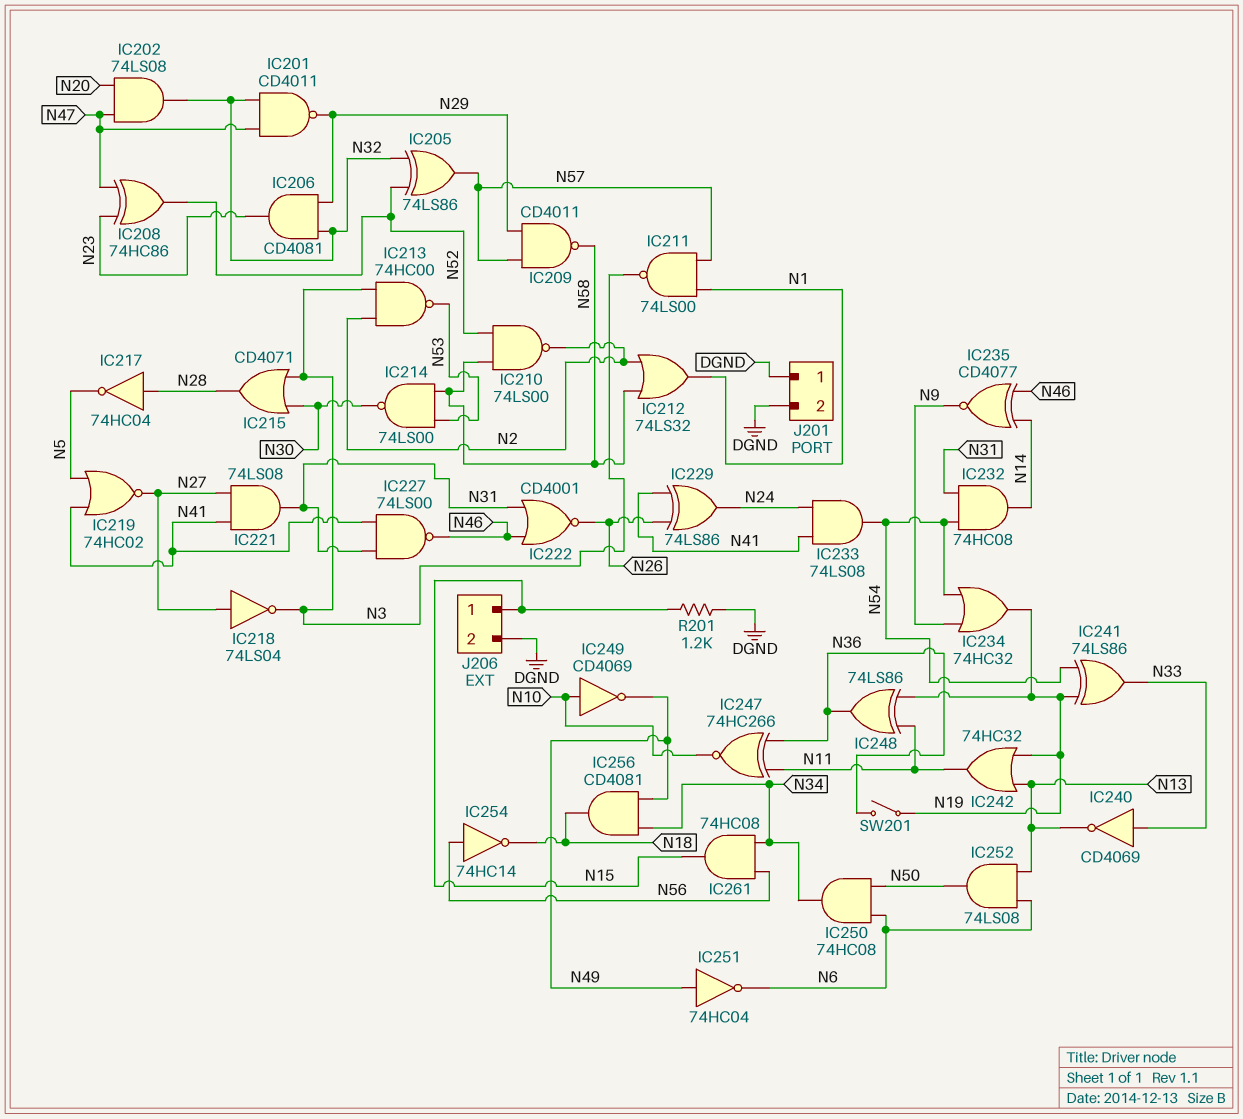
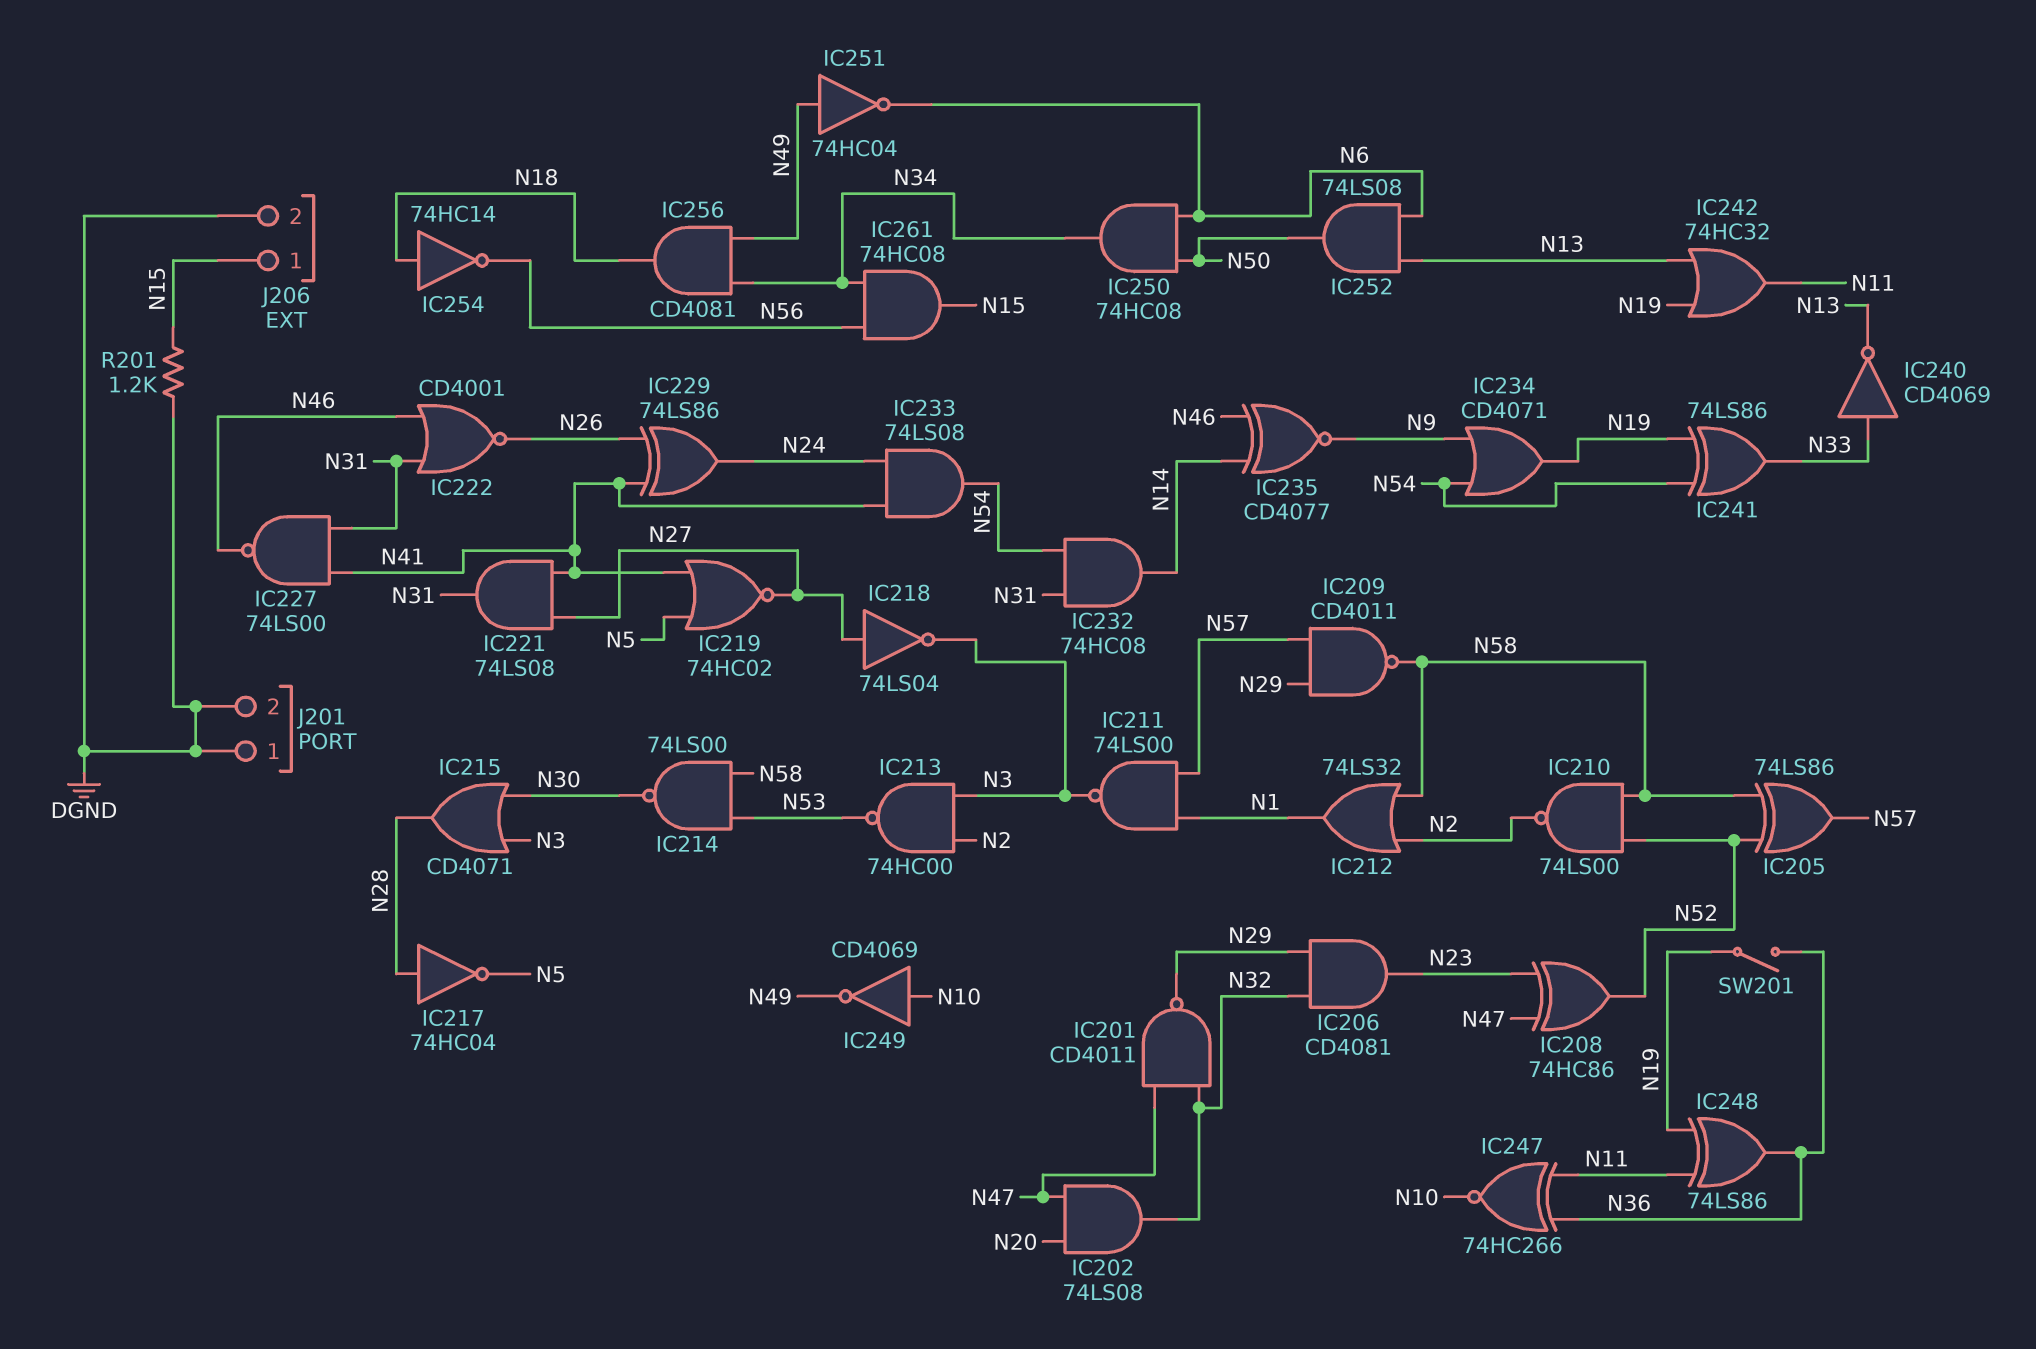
IC205: XOR 74LS86 (in N32, in N52, out N57) -> XOR 74LS86 (in N52, in N58, out N57)
IC234: OR 74HC32 (in N9, in N54, out N19) -> OR CD4071 (in N9, in N54, out N19)
IC254: NOT 74HC14 (in N56, out N18) -> NOT 74HC14 (in N18, out N56)

